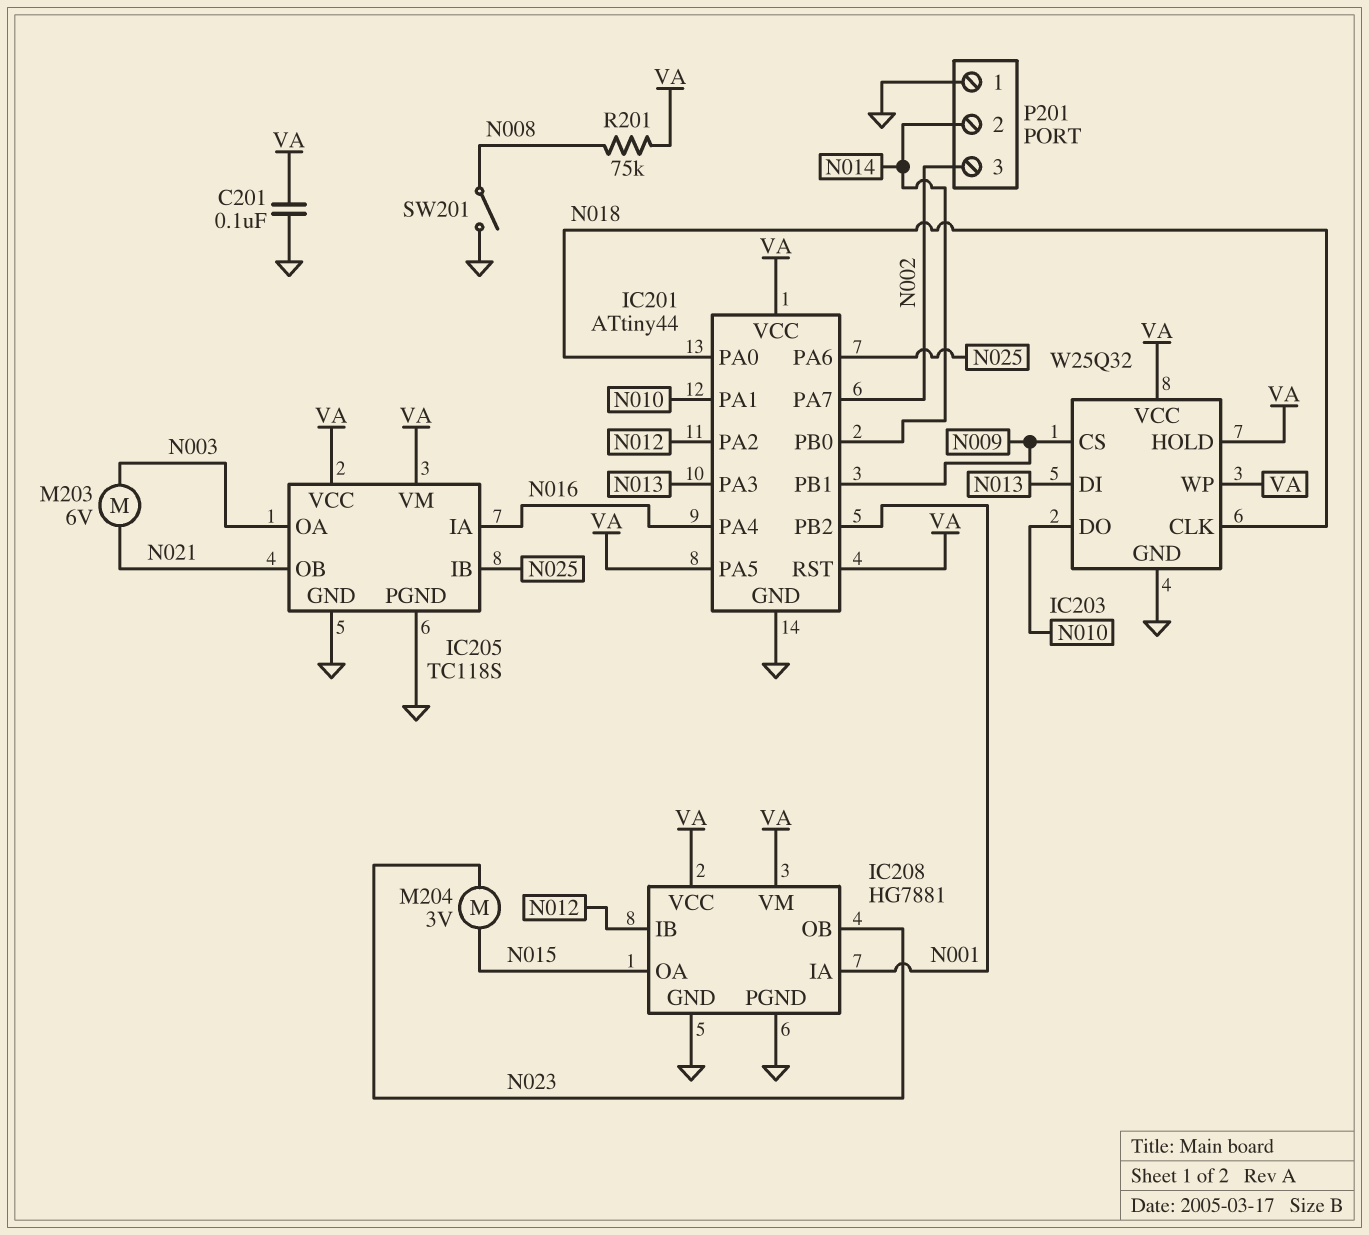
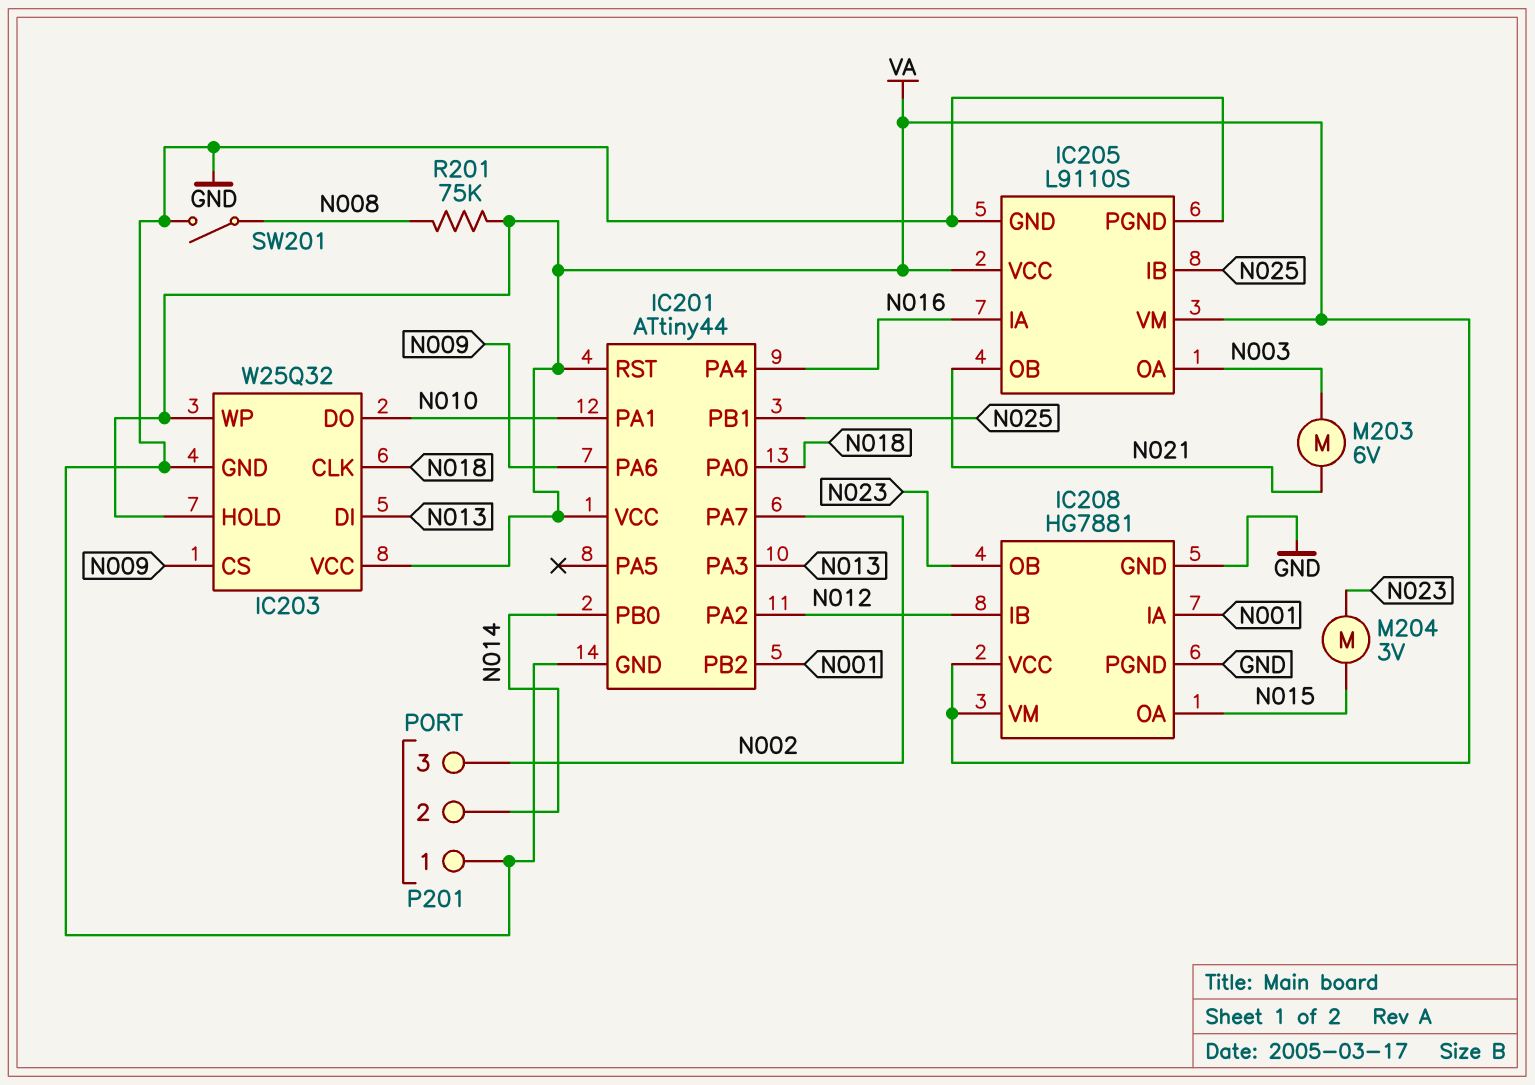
C201: 100nF (GND, VA) -> none
IC201 pin PA5: VA -> none
IC201 pin PA6: N025 -> N009
IC201 pin PB1: N009 -> N025
IC205: TC118S -> L9110S

